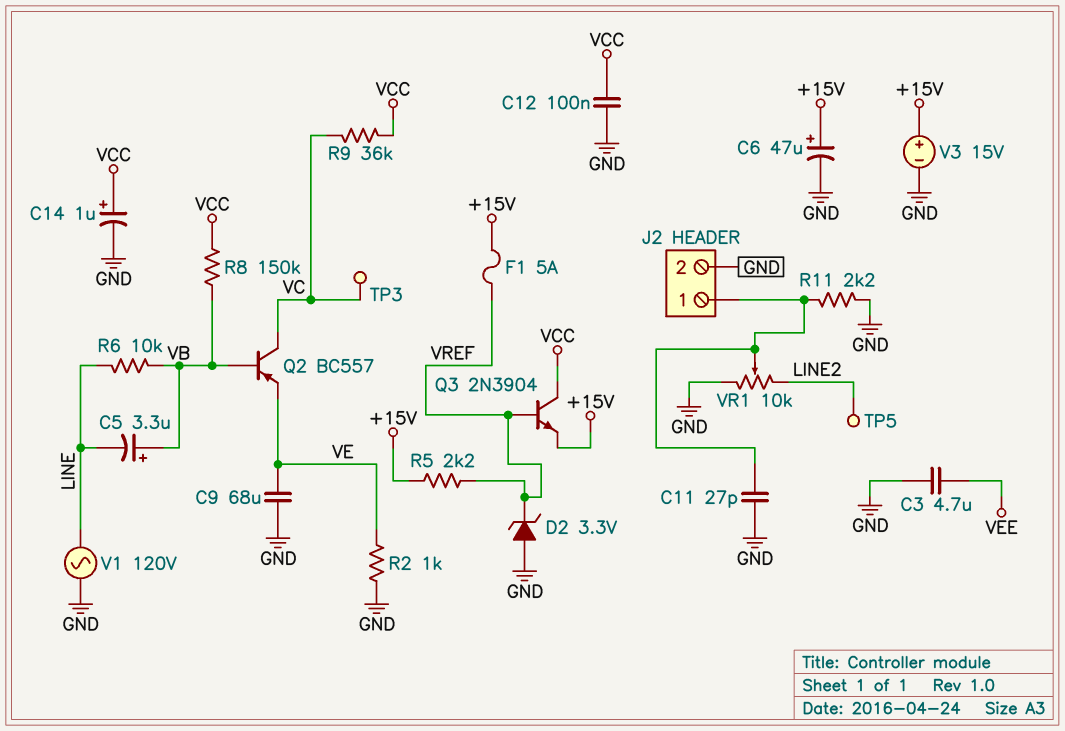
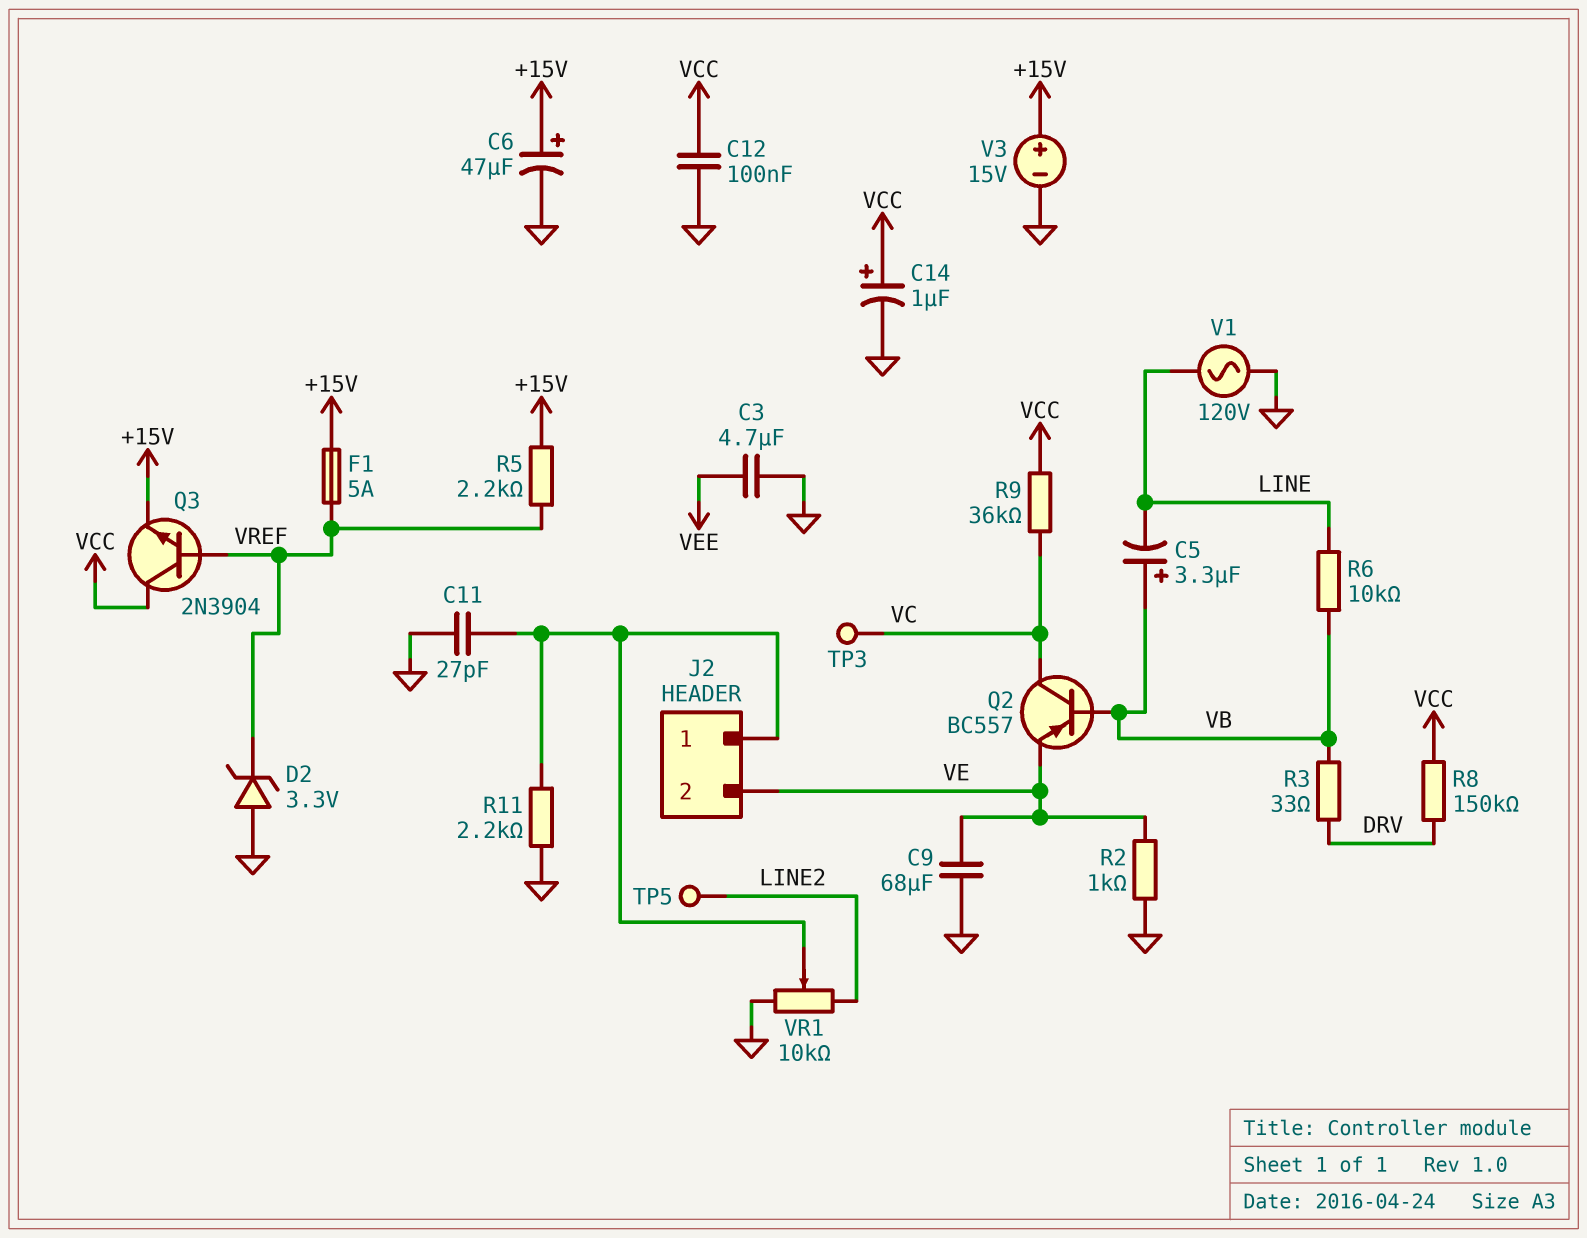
J2 pin 2: GND -> VE
R3: none -> 33 (DRV, VB)
R8: 150k (VB, VCC) -> 150k (DRV, VCC)

